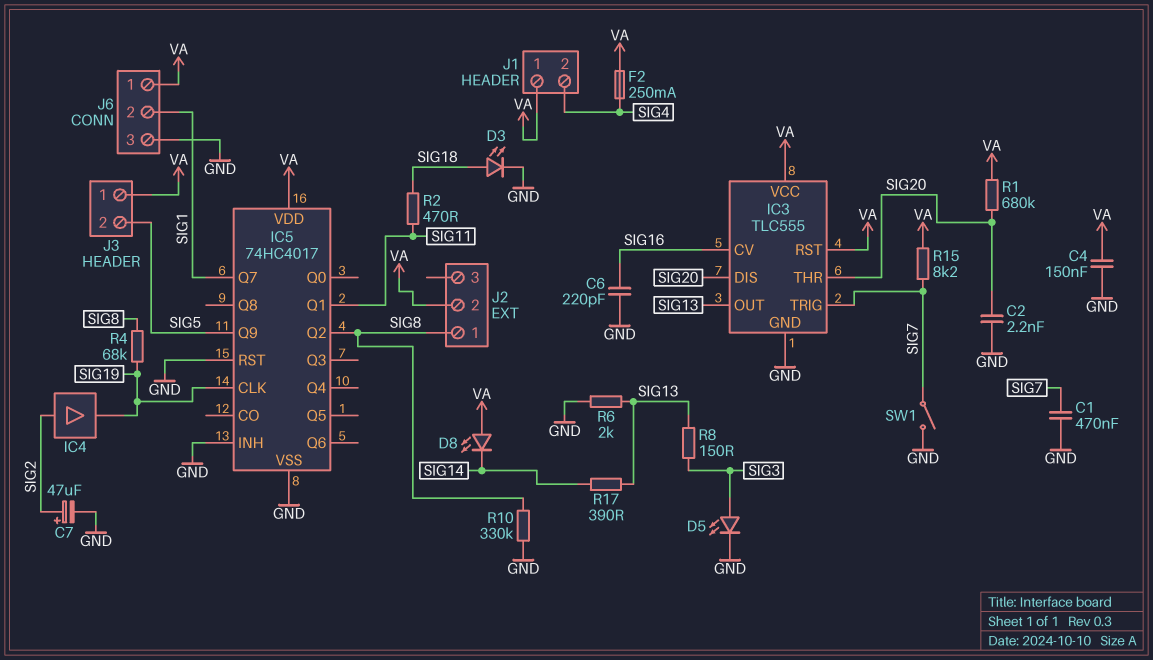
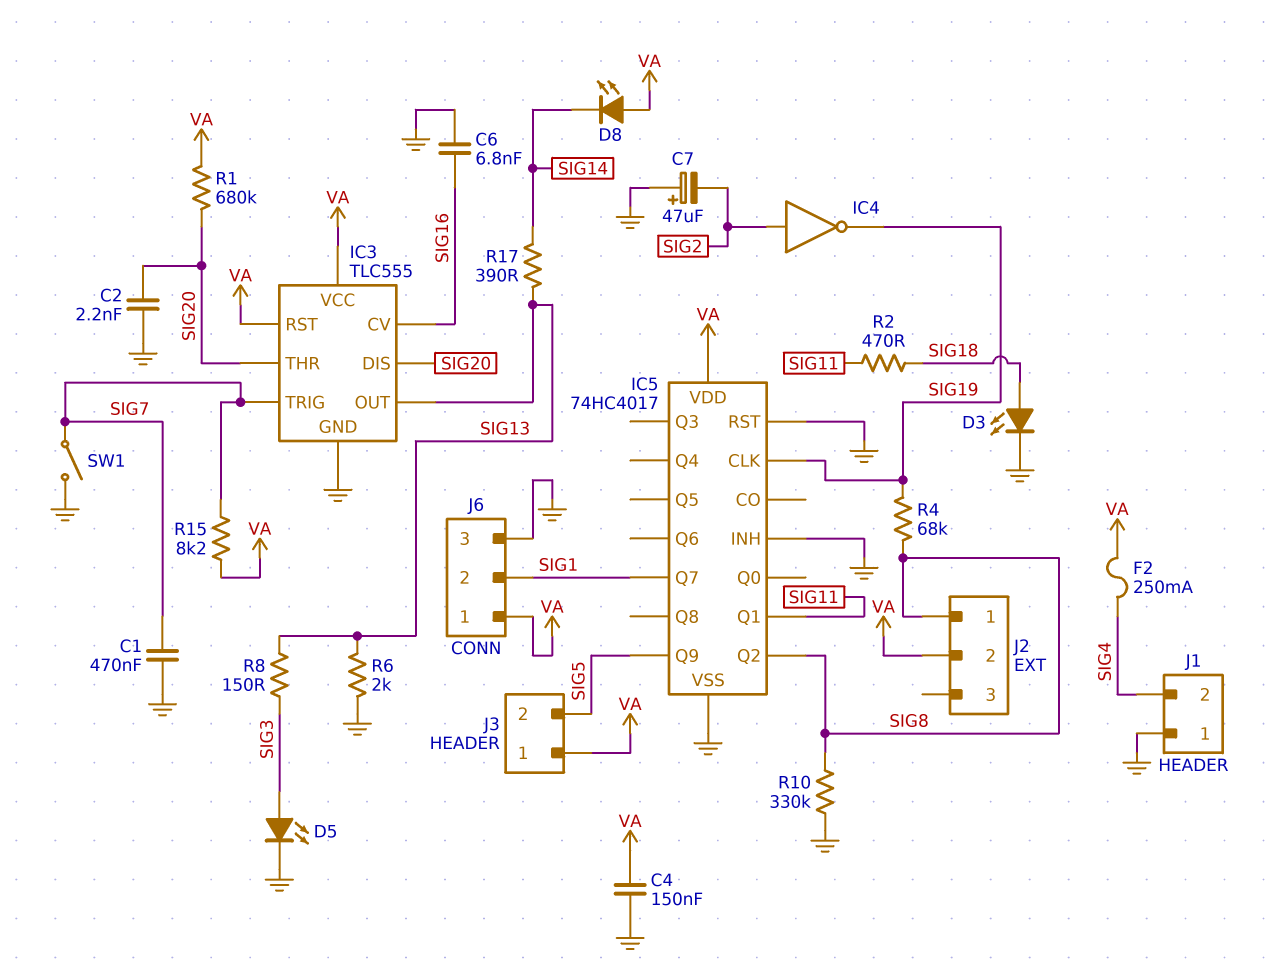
C6: 220pF (GND, SIG16) -> 6.8nF (GND, SIG16)
C7: 47uF (plus SIG2, minus GND) -> 47uF (plus GND, minus SIG2)
IC4: buffer (in SIG2, out SIG19) -> NOT (in SIG2, out SIG19)
J1 pin 1: VA -> GND

